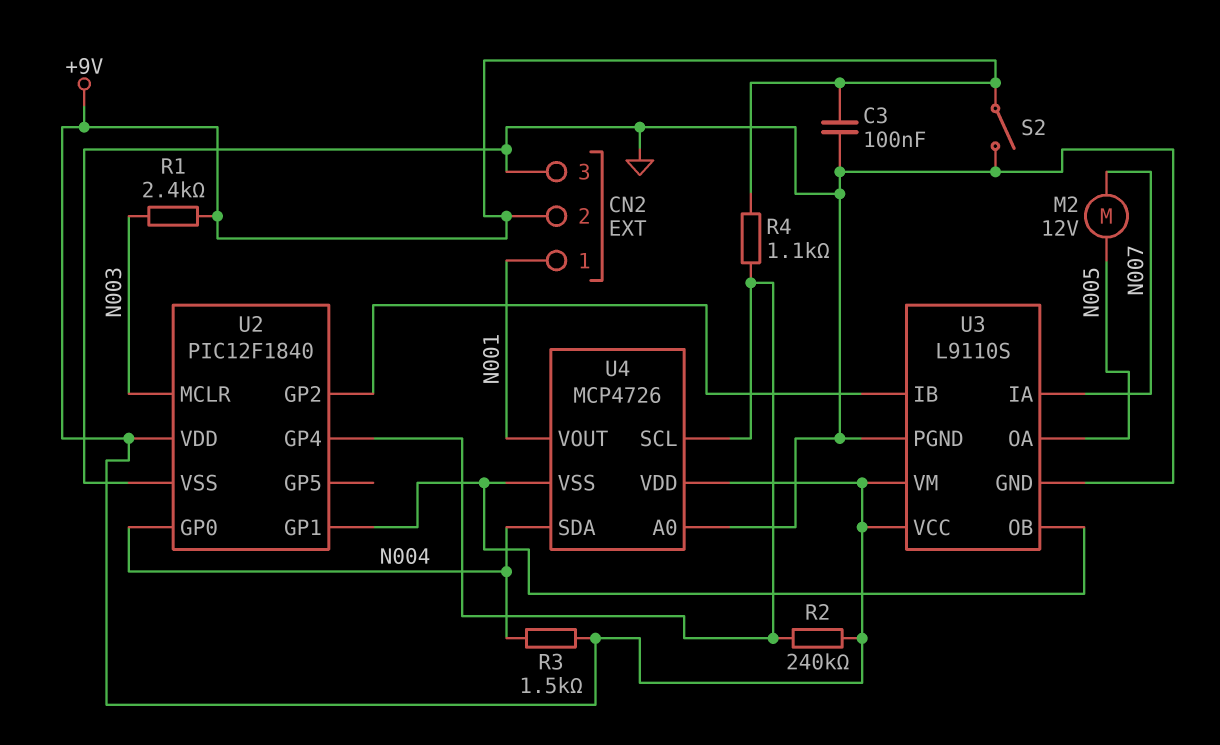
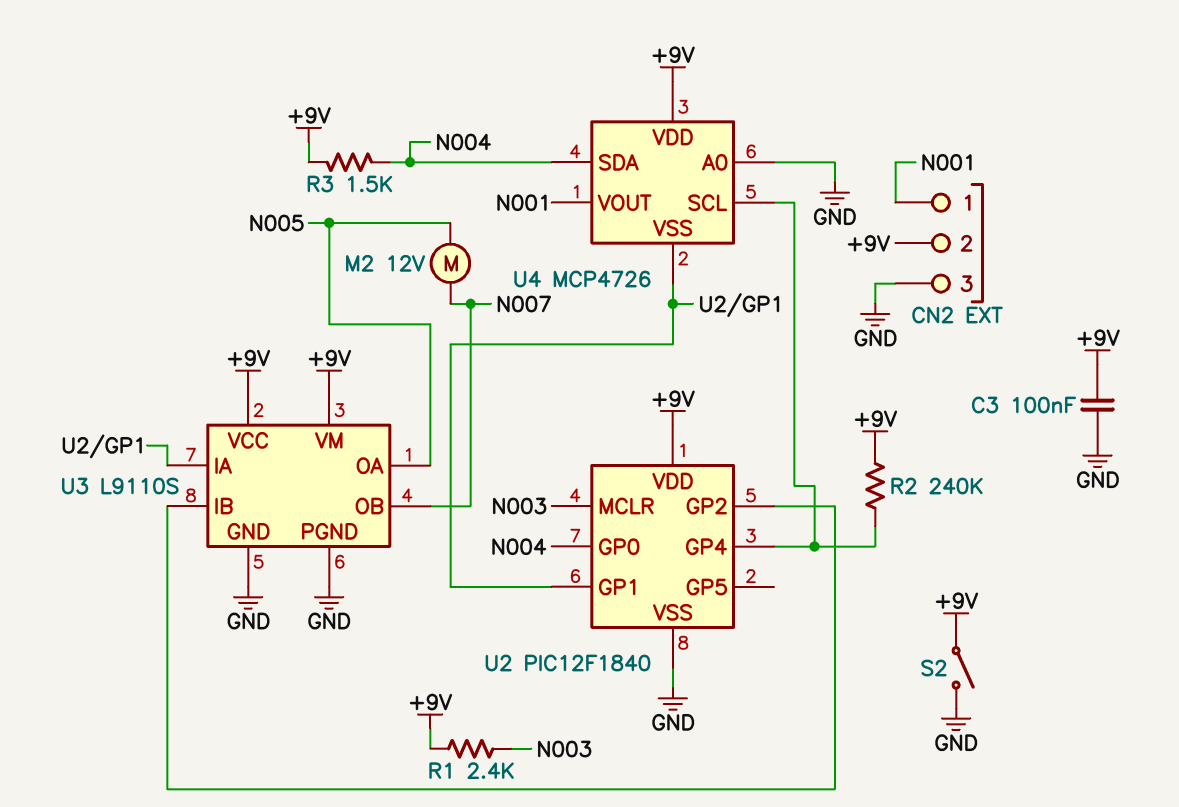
R4: 1.1k (+9V, U2/GP4) -> none
U3 pin IA: N007 -> U2/GP1
U3 pin OB: U2/GP1 -> N007

